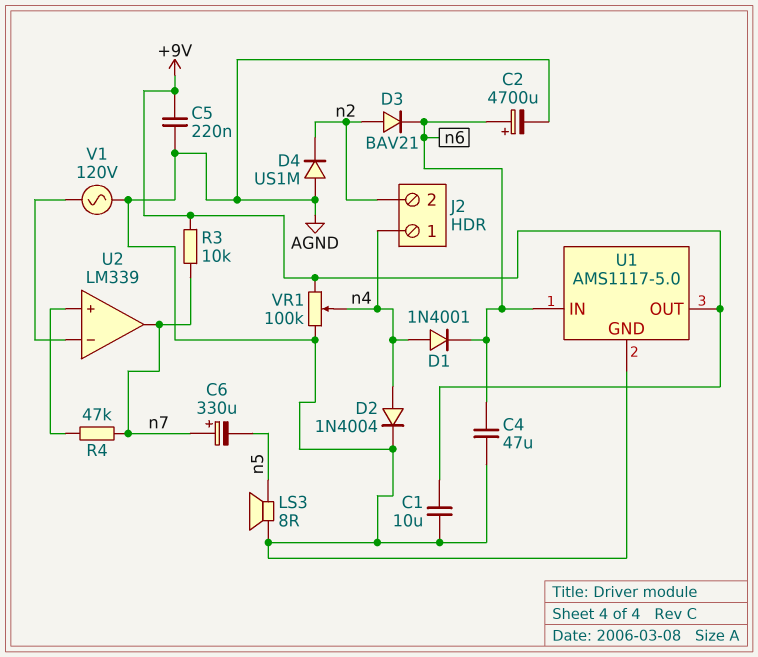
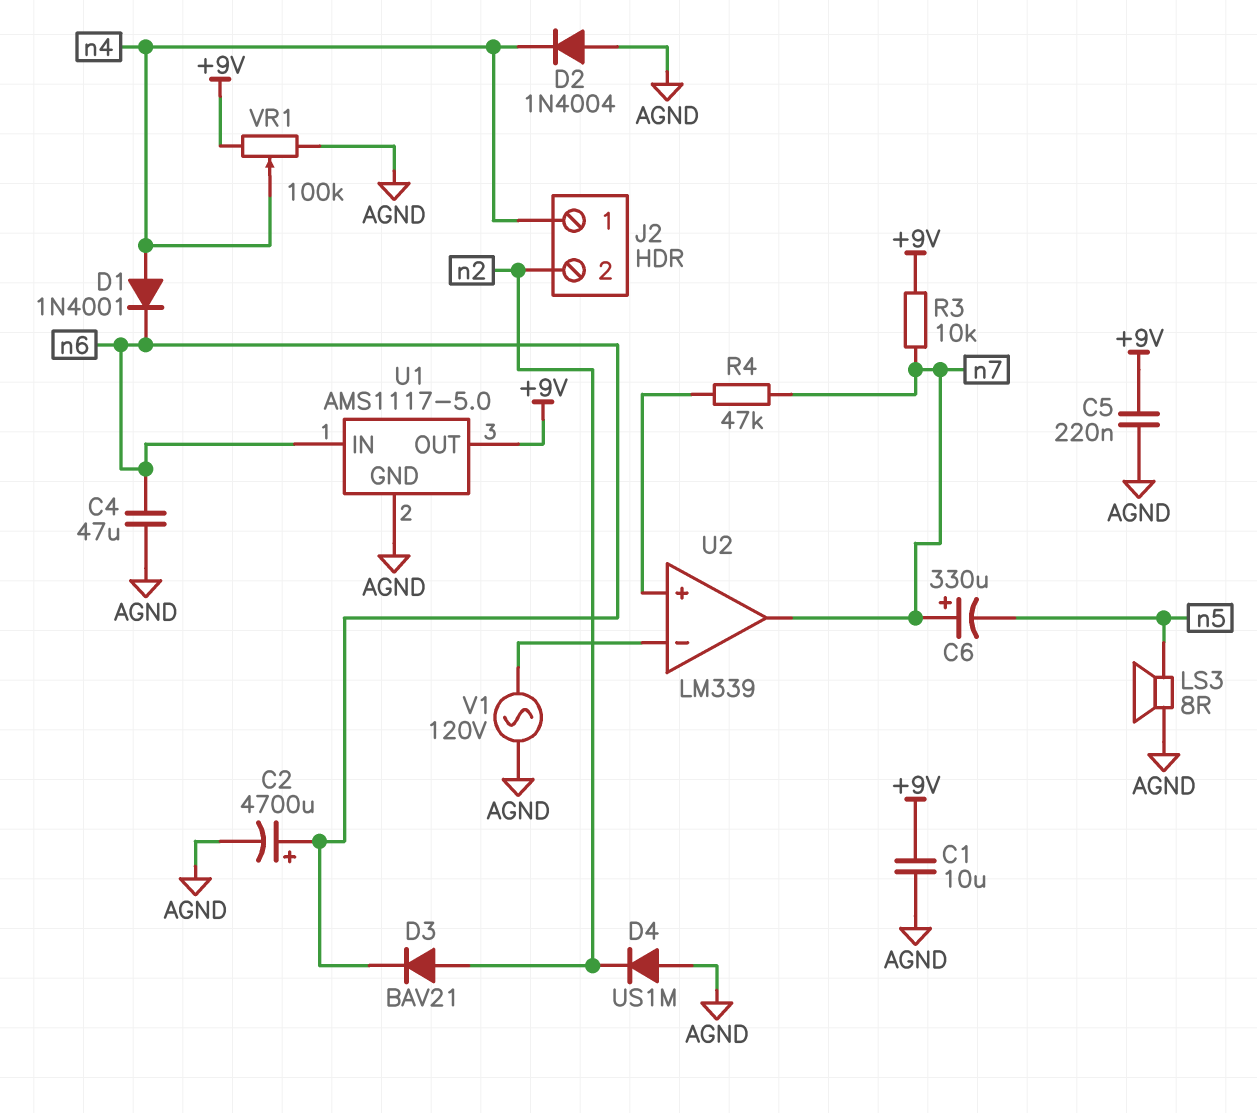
D2: diode 1N4004 (A n4, K AGND) -> diode 1N4004 (A AGND, K n4)

